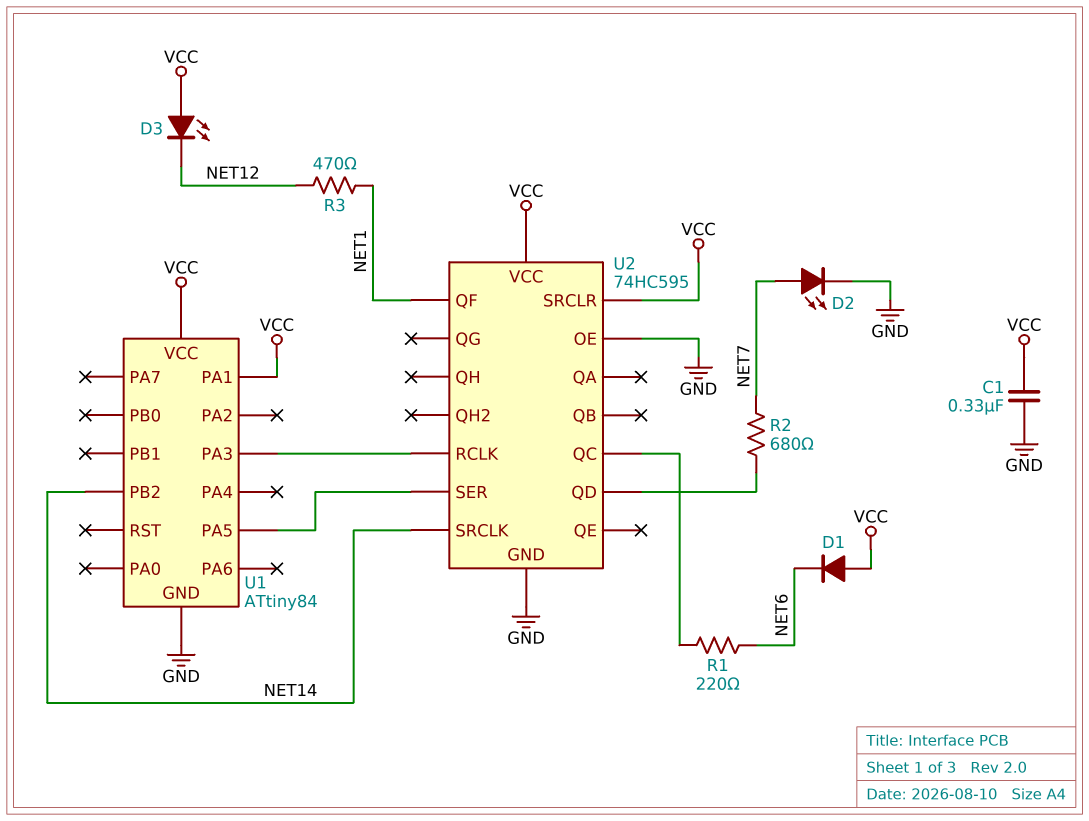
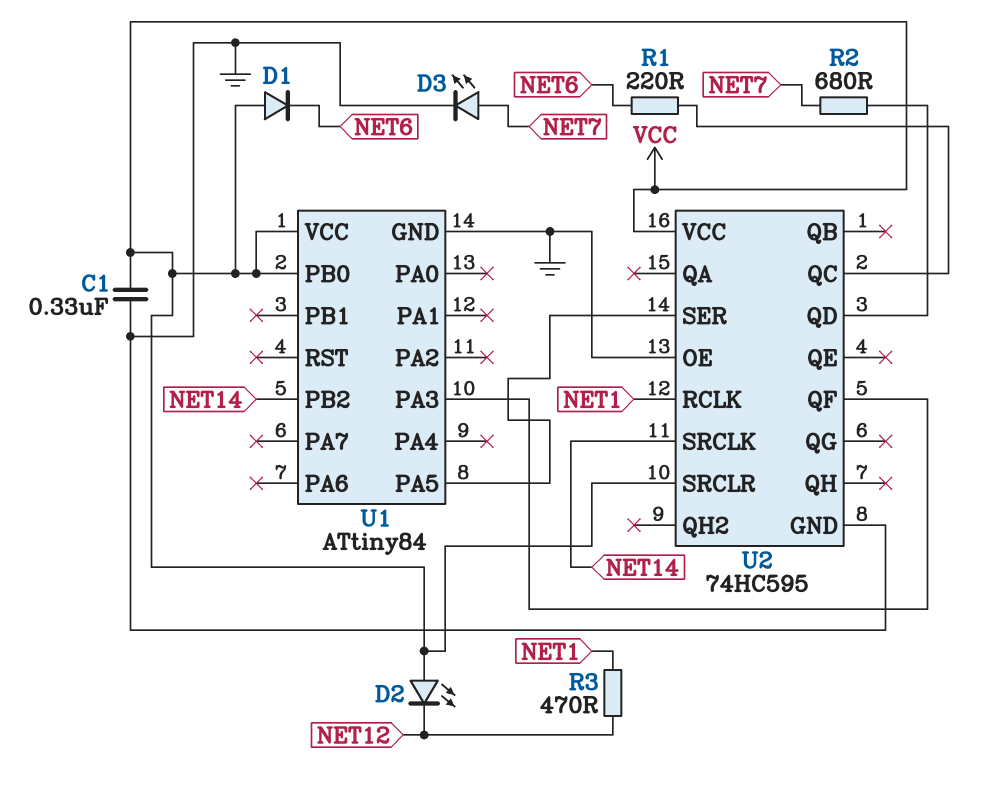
D2: LED (A NET7, K GND) -> LED (A VCC, K NET12)
D3: LED (A VCC, K NET12) -> LED (A NET7, K GND)
U1 pin PA1: VCC -> none
U1 pin PB0: none -> VCC
U2 pin QF: NET1 -> U1/PA3
U2 pin RCLK: U1/PA3 -> NET1

